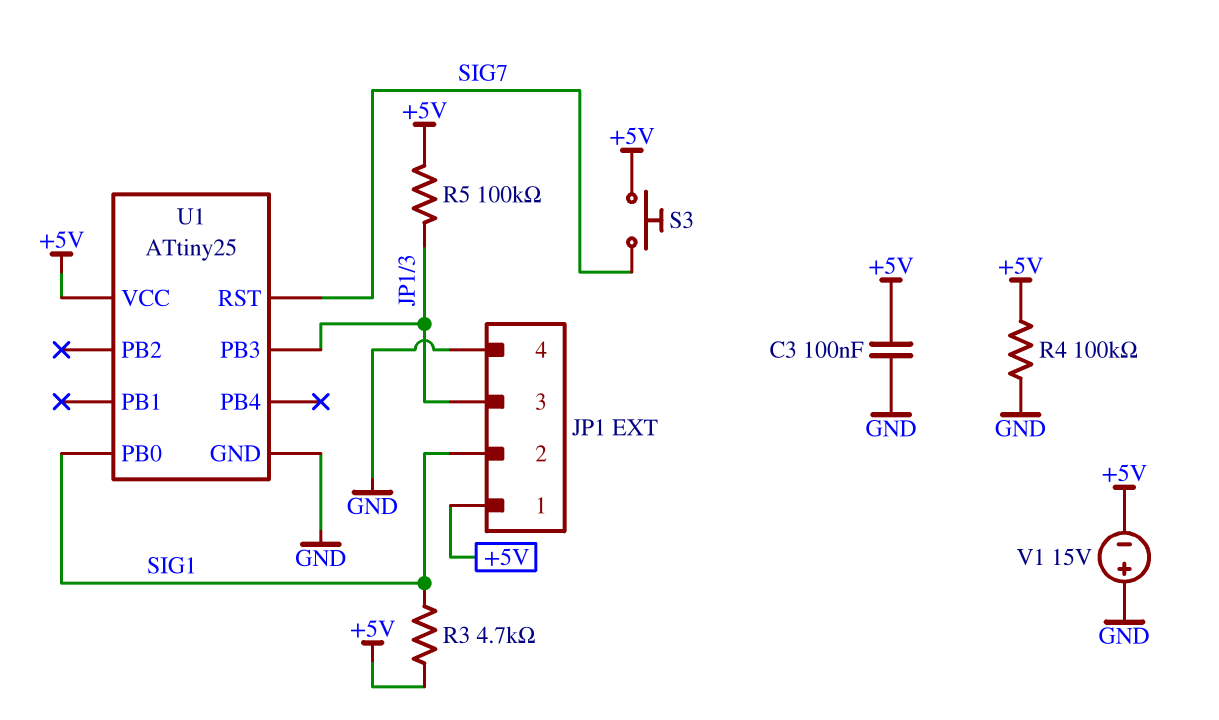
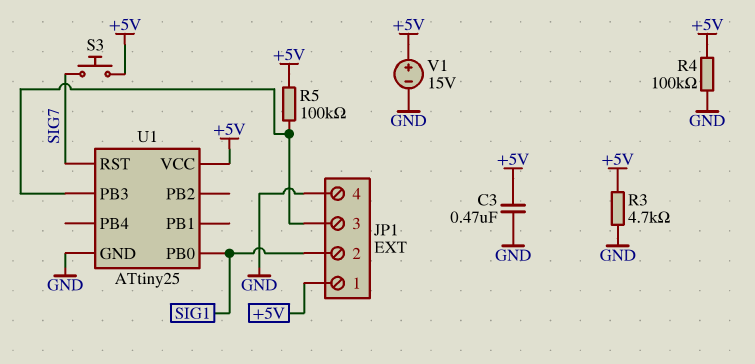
C3: 100nF (+5V, GND) -> 470nF (+5V, GND)
R3: 4.7k (+5V, SIG1) -> 4.7k (+5V, GND)
V1: 15V (plus GND, minus +5V) -> 15V (plus +5V, minus GND)

